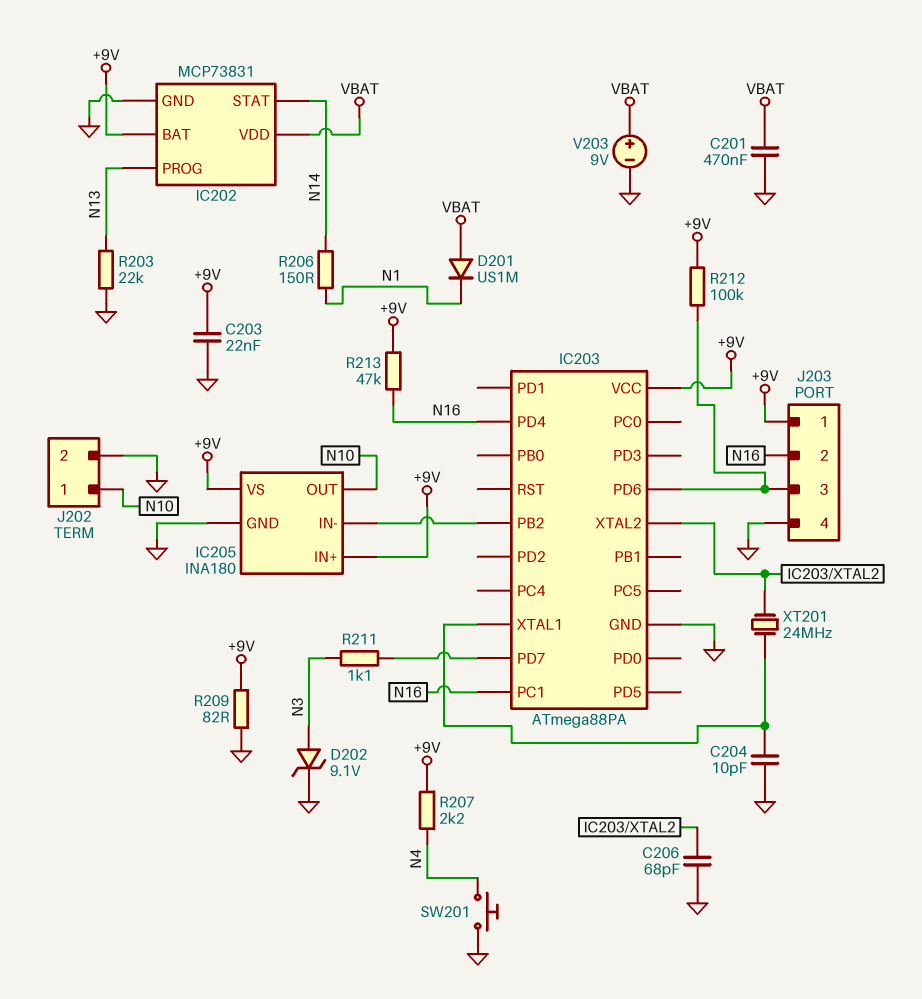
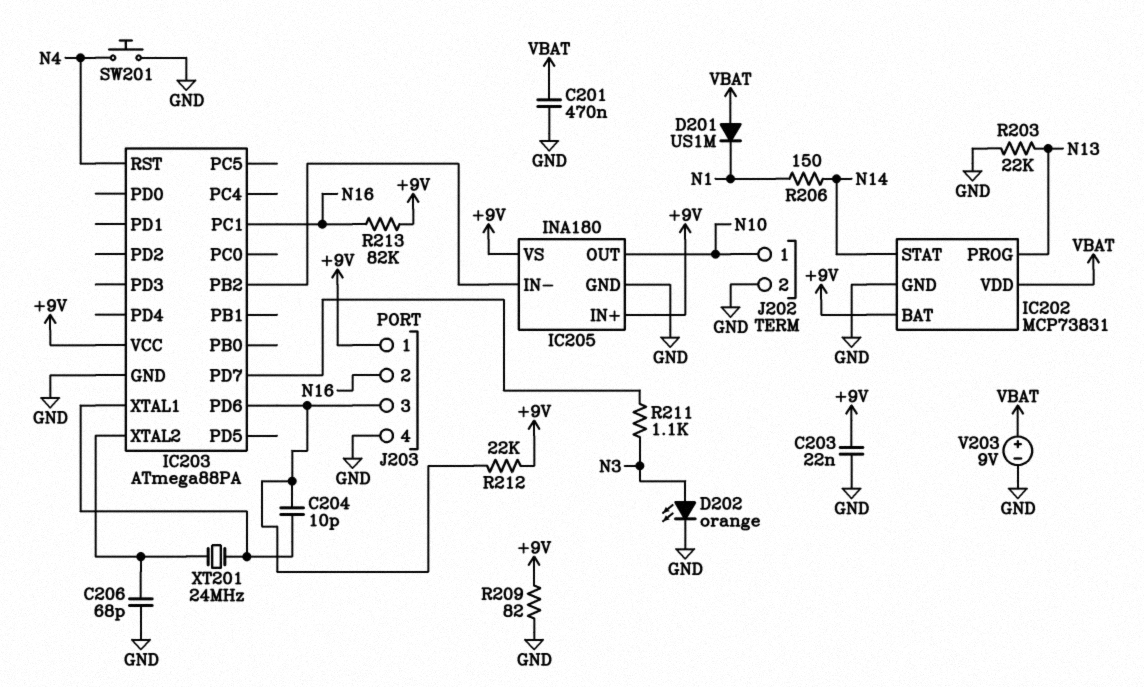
C204: 10pF (GND, IC203/XTAL1) -> 10pF (IC203/PD6, IC203/XTAL1)
D202: zener 9.1V (A N3, K GND) -> LED orange (A N3, K GND)
IC203 pin PD4: N16 -> none
IC203 pin RST: none -> N4
R207: 2.2k (+9V, N4) -> none
R212: 100k (+9V, IC203/PD6) -> 22k (+9V, IC203/PD6)
R213: 47k (+9V, N16) -> 82k (+9V, N16)

